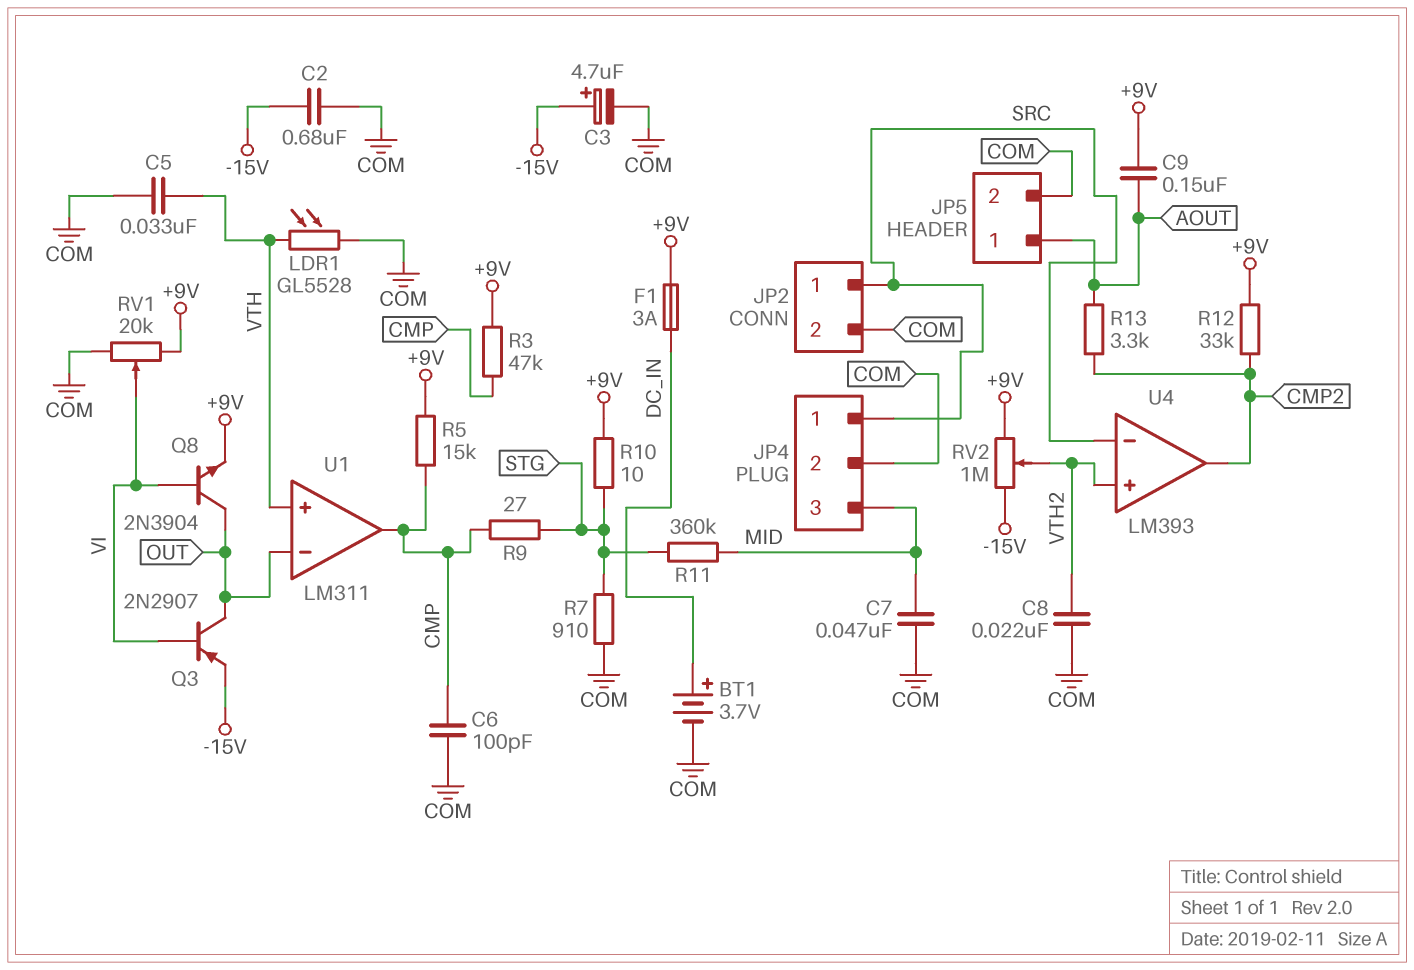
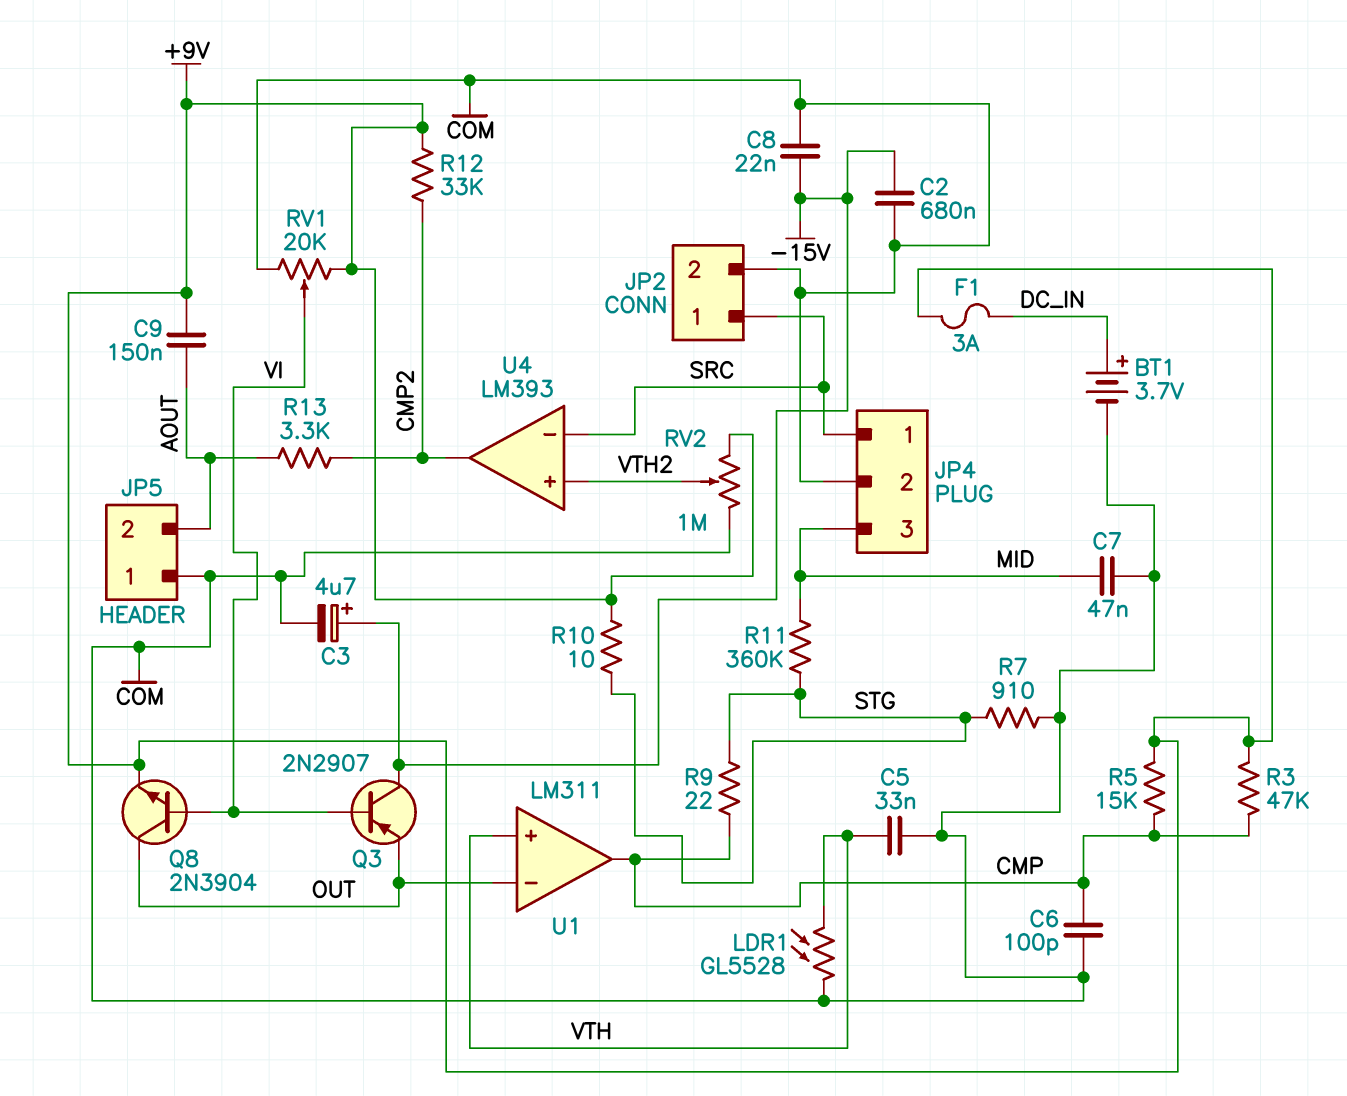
C8: 22nF (COM, VTH2) -> 22nF (-15V, COM)
JP5 pin 1: AOUT -> COM
JP5 pin 2: COM -> AOUT
Q3: PNP 2N2907 (B VI, C OUT, E -15V) -> PNP 2N2907 (B VI, C -15V, E OUT)
R9: 27 (CMP, STG) -> 22 (CMP, STG)
RV2: 1M (+9V, -15V, wiper VTH2) -> 1M (+9V, COM, wiper VTH2)

